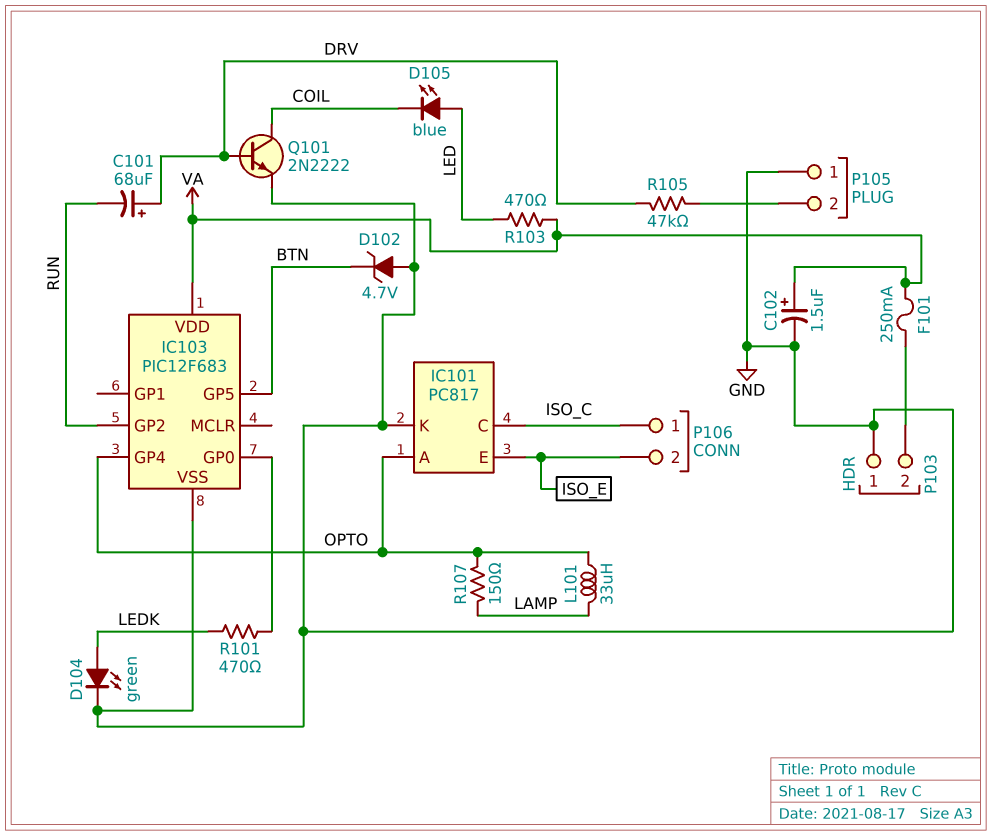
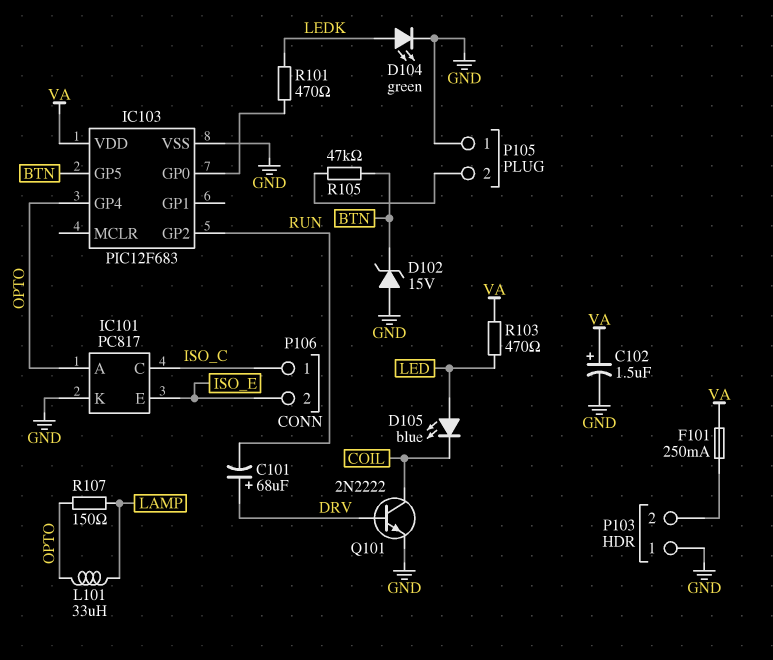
D102: zener 4.7V (A GND, K BTN) -> zener 15V (A GND, K BTN)
R105: 47k (DRV, P105/2) -> 47k (BTN, P105/2)

